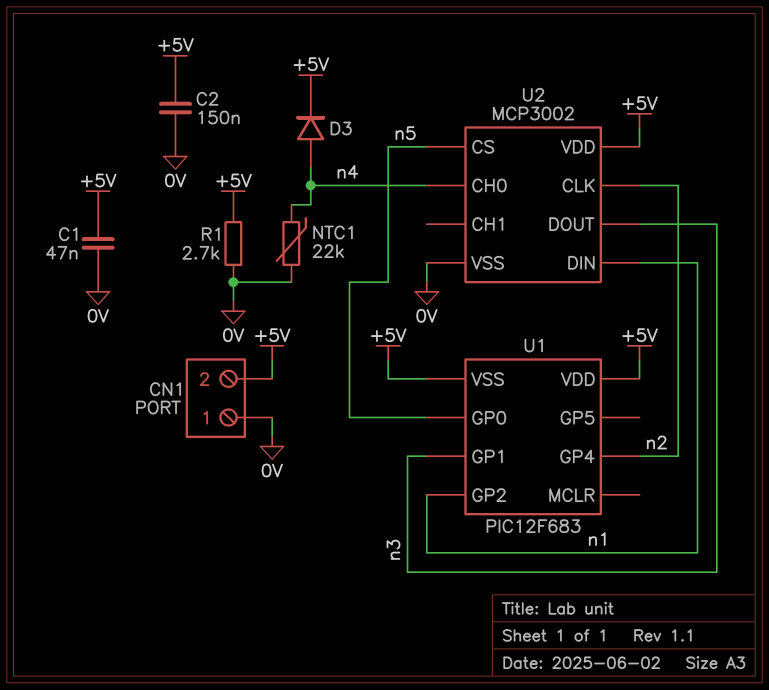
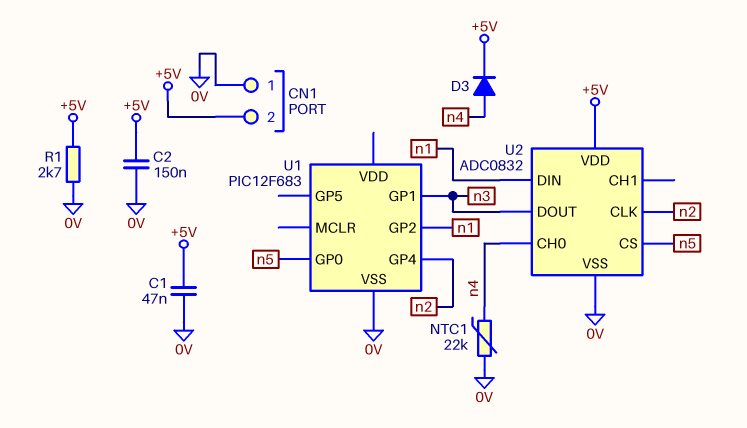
U1 pin VDD: +5V -> none
U1 pin VSS: +5V -> 0V
U2: MCP3002 -> ADC0832

